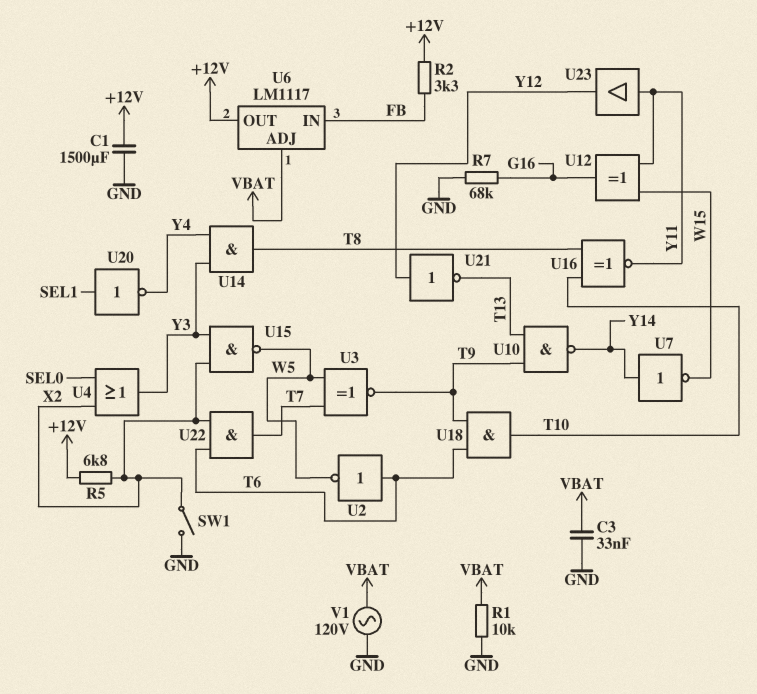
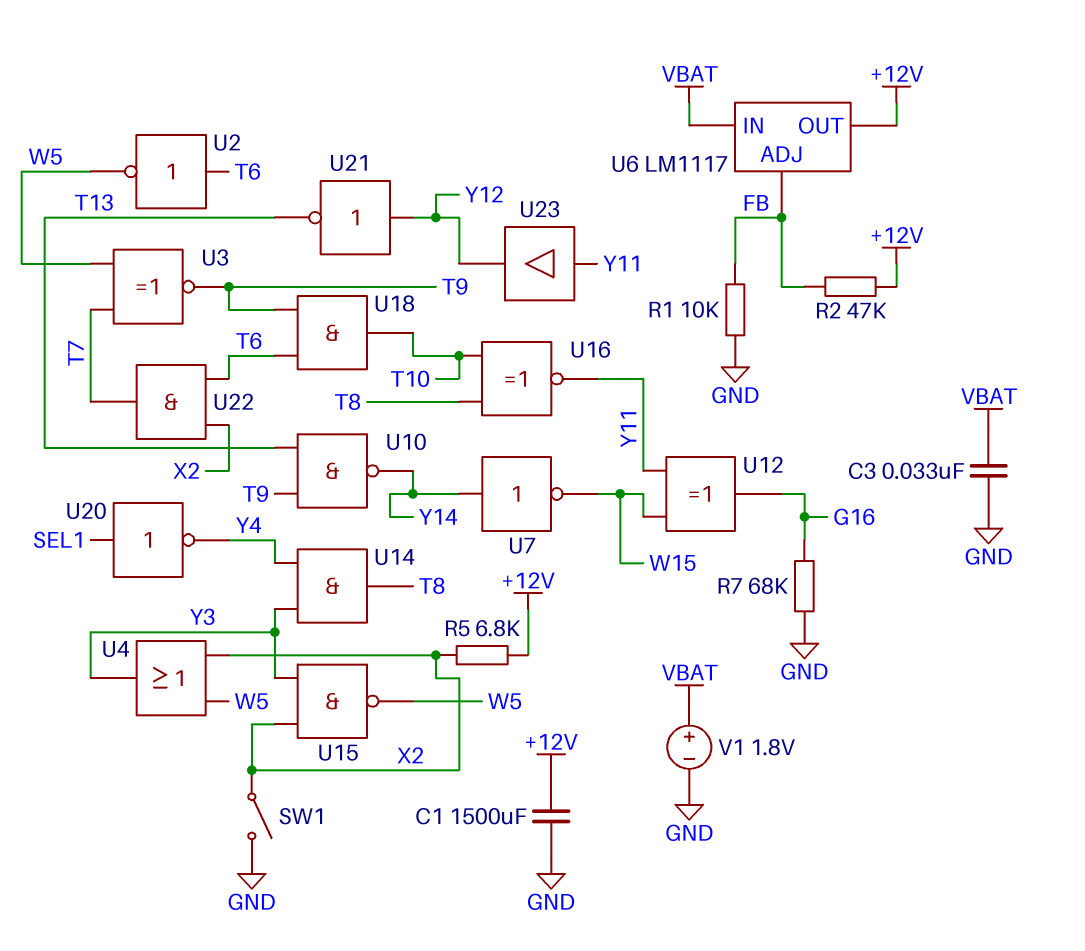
R1: 10k (GND, VBAT) -> 10k (FB, GND)
R2: 3.3k (+12V, FB) -> 47k (+12V, FB)
U4: OR (in SEL0, in X2, out Y3) -> OR (in W5, in X2, out Y3)
U6 pin ADJ: VBAT -> FB
U6 pin IN: FB -> VBAT
V1: AC 120V (GND, VBAT) -> 1.8V (plus VBAT, minus GND)

